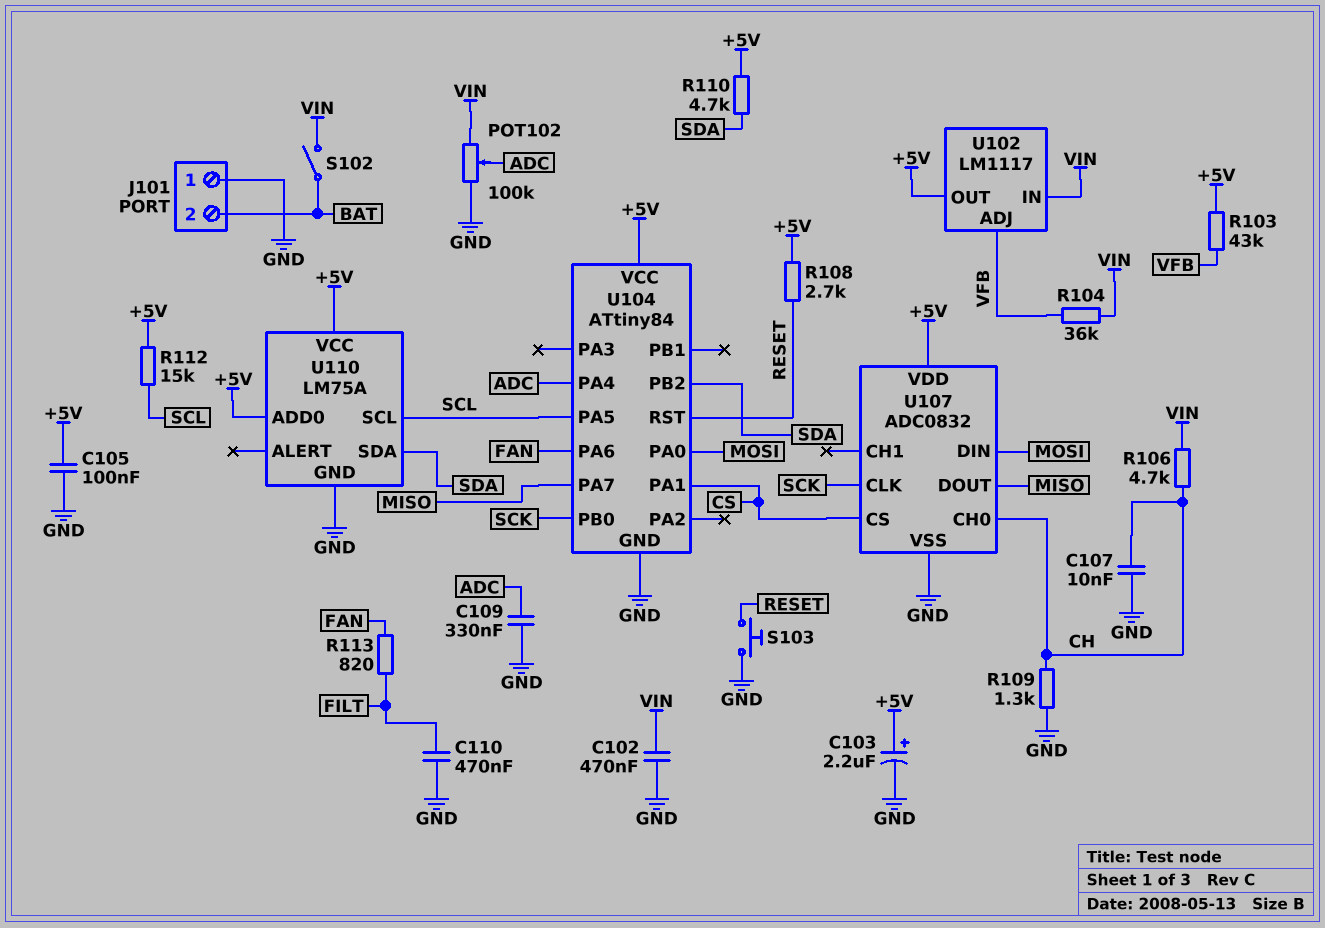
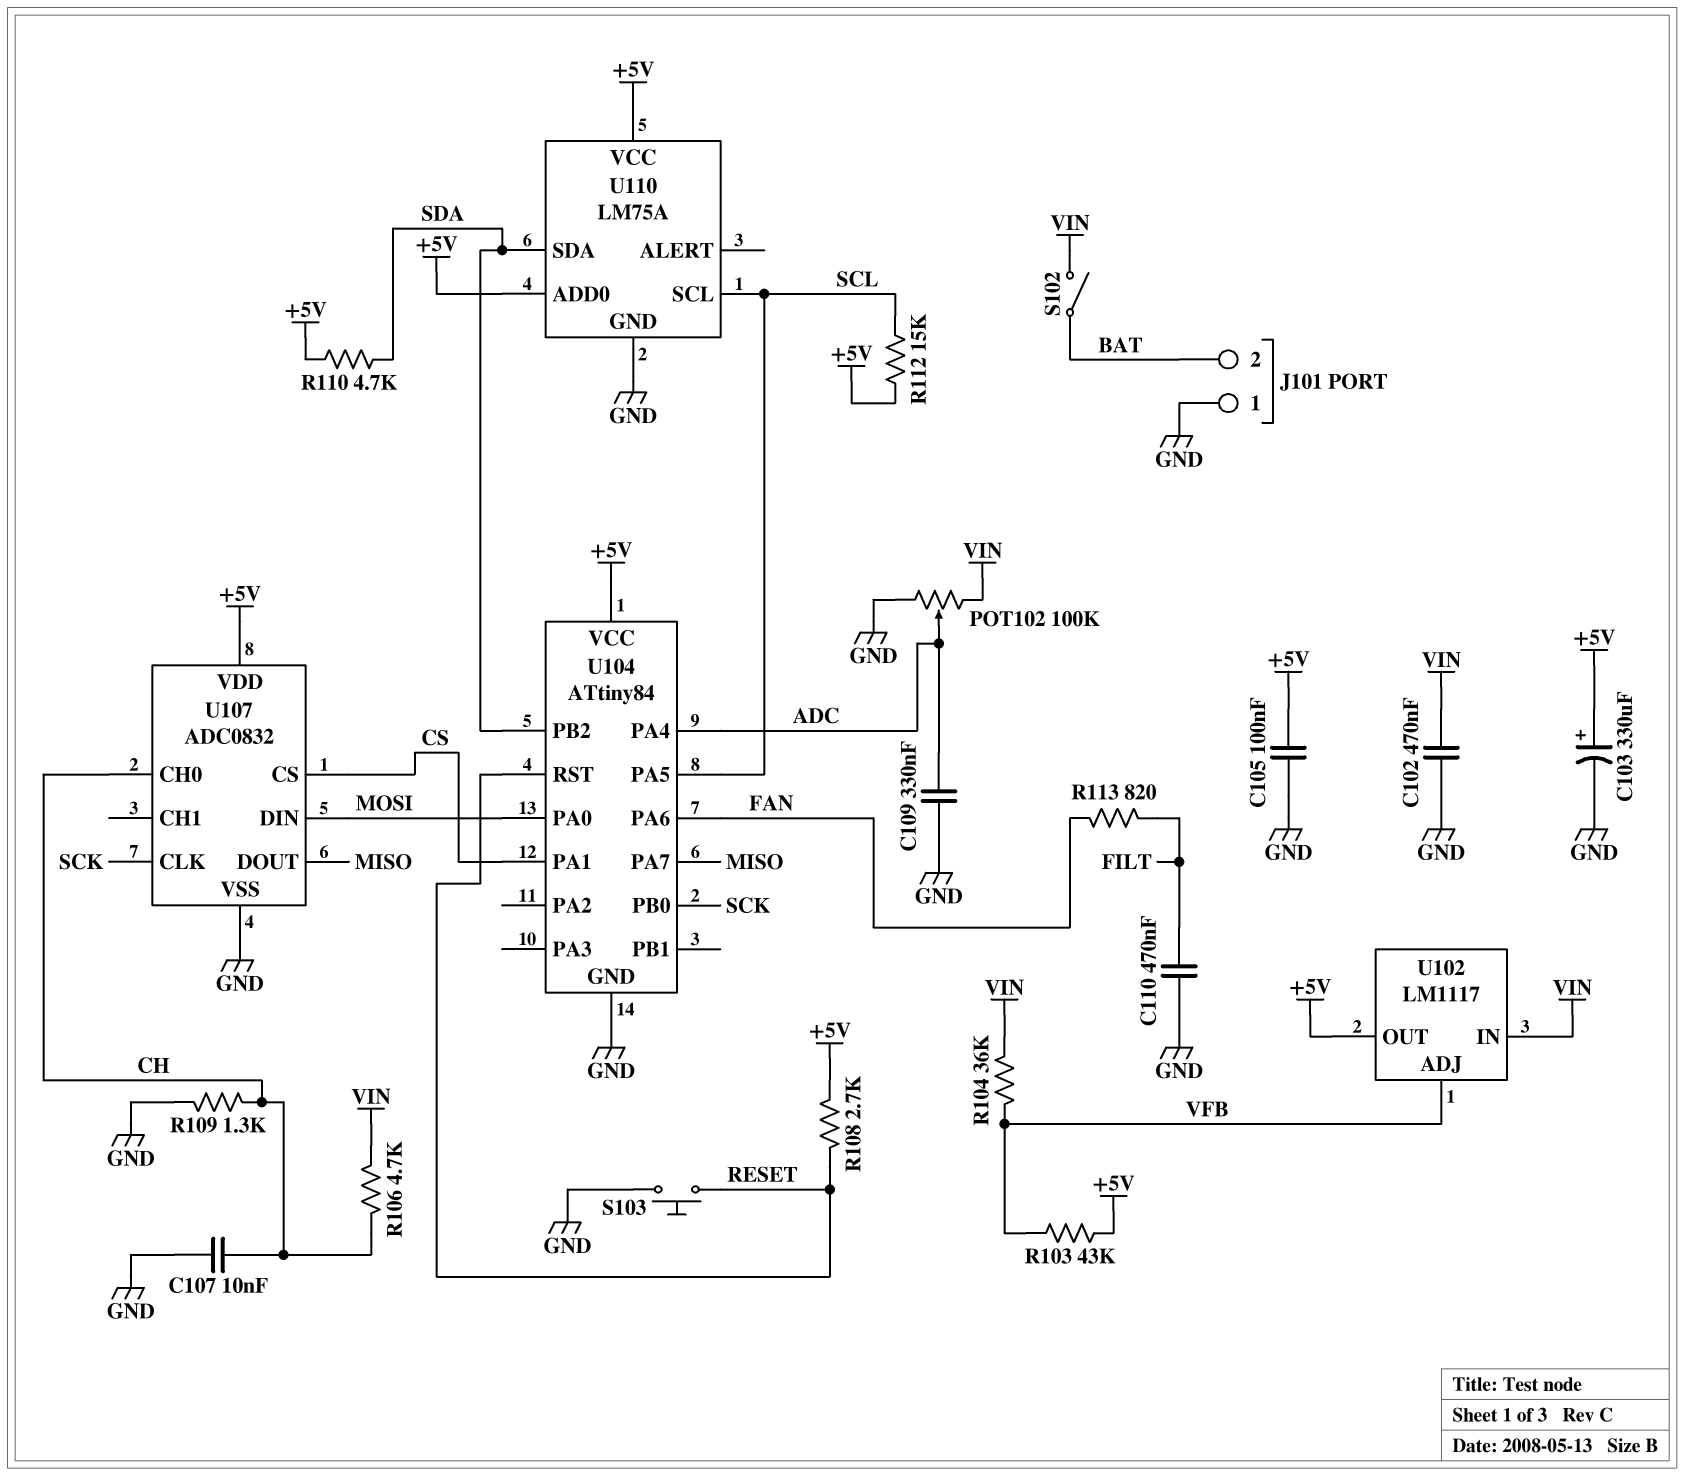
C103: 2.2uF (plus +5V, minus GND) -> 330uF (plus +5V, minus GND)

